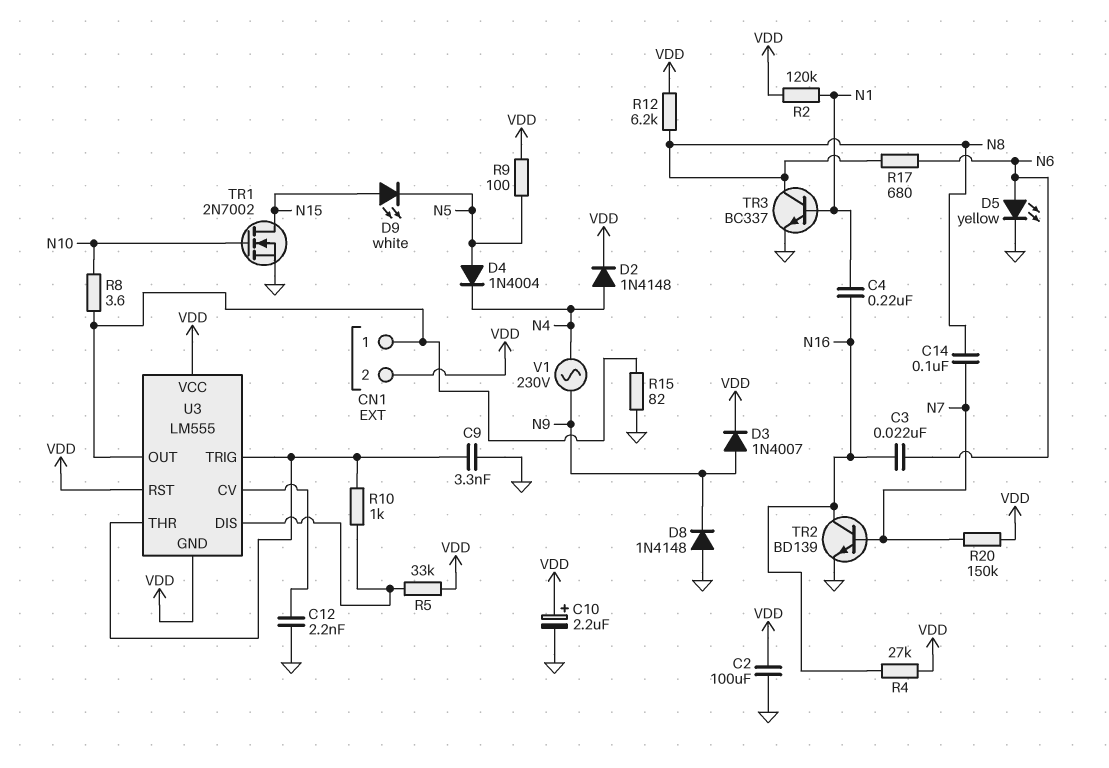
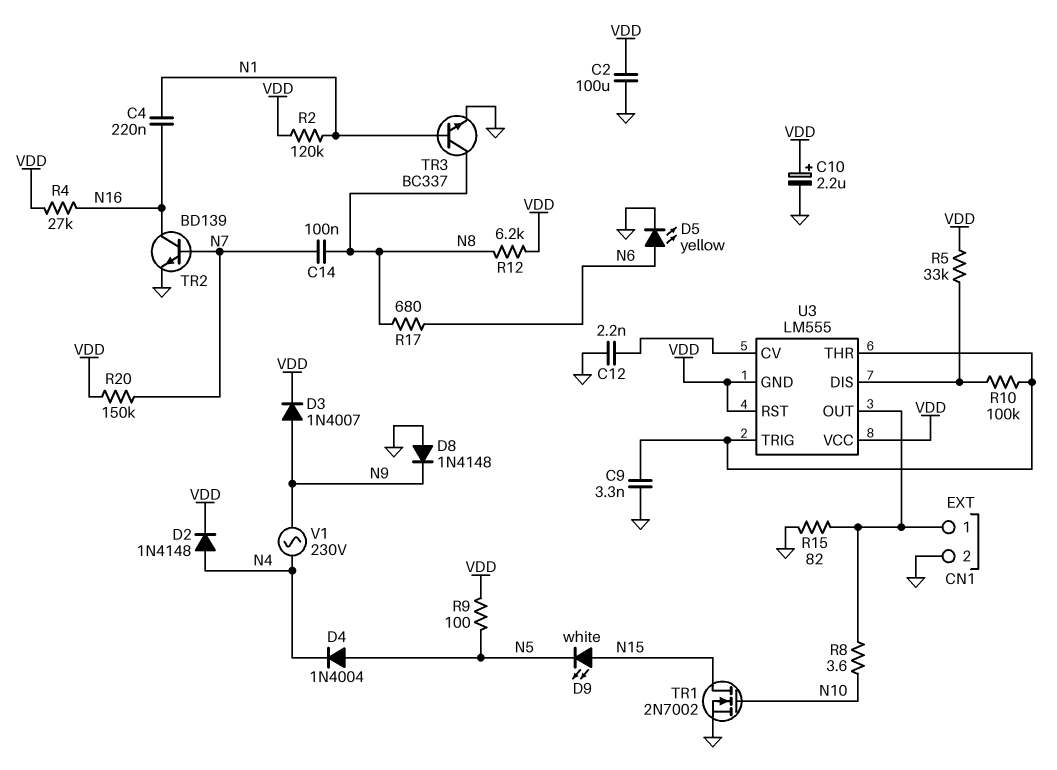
C3: 22nF (N6, N16) -> none
CN1 pin 2: VDD -> GND
R10: 1k (U3/DIS, U3/THR) -> 100k (U3/DIS, U3/THR)

